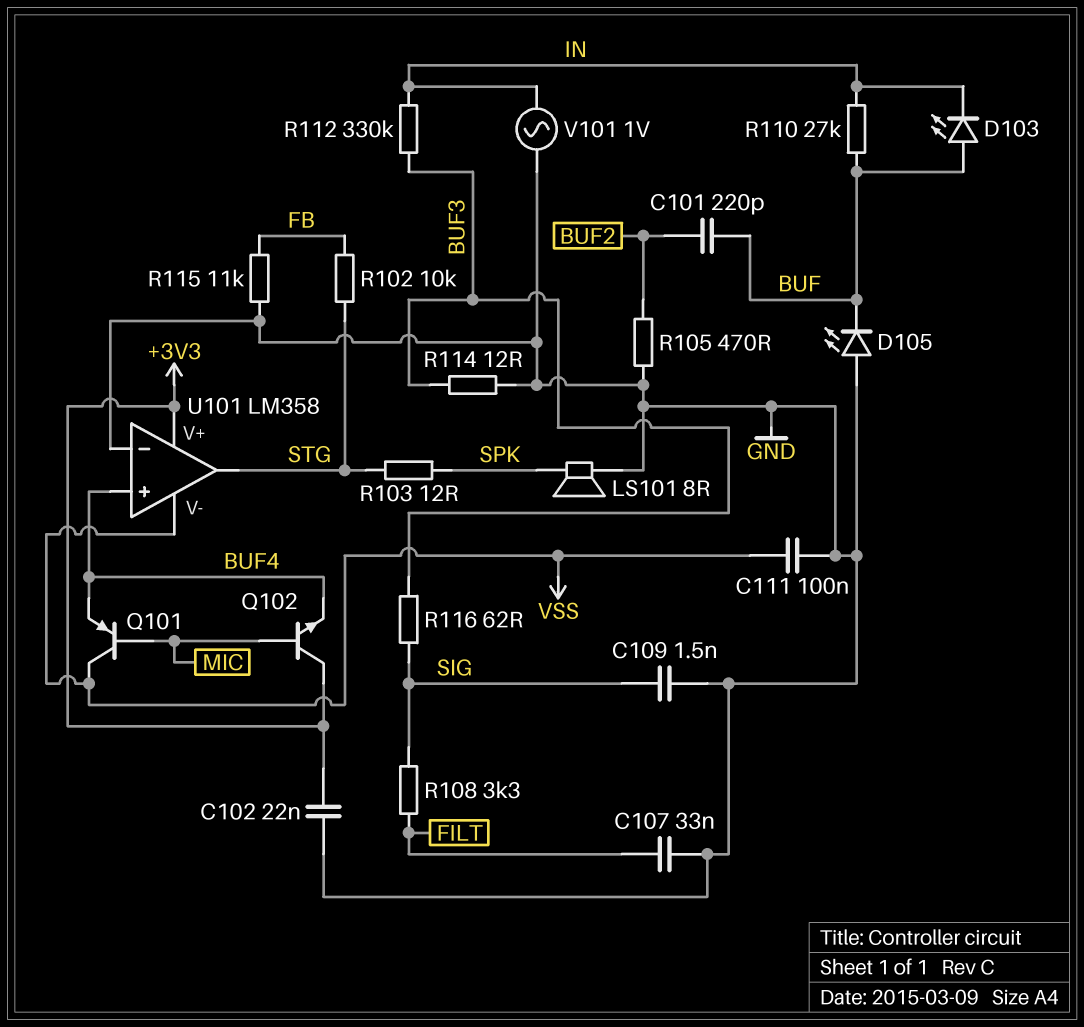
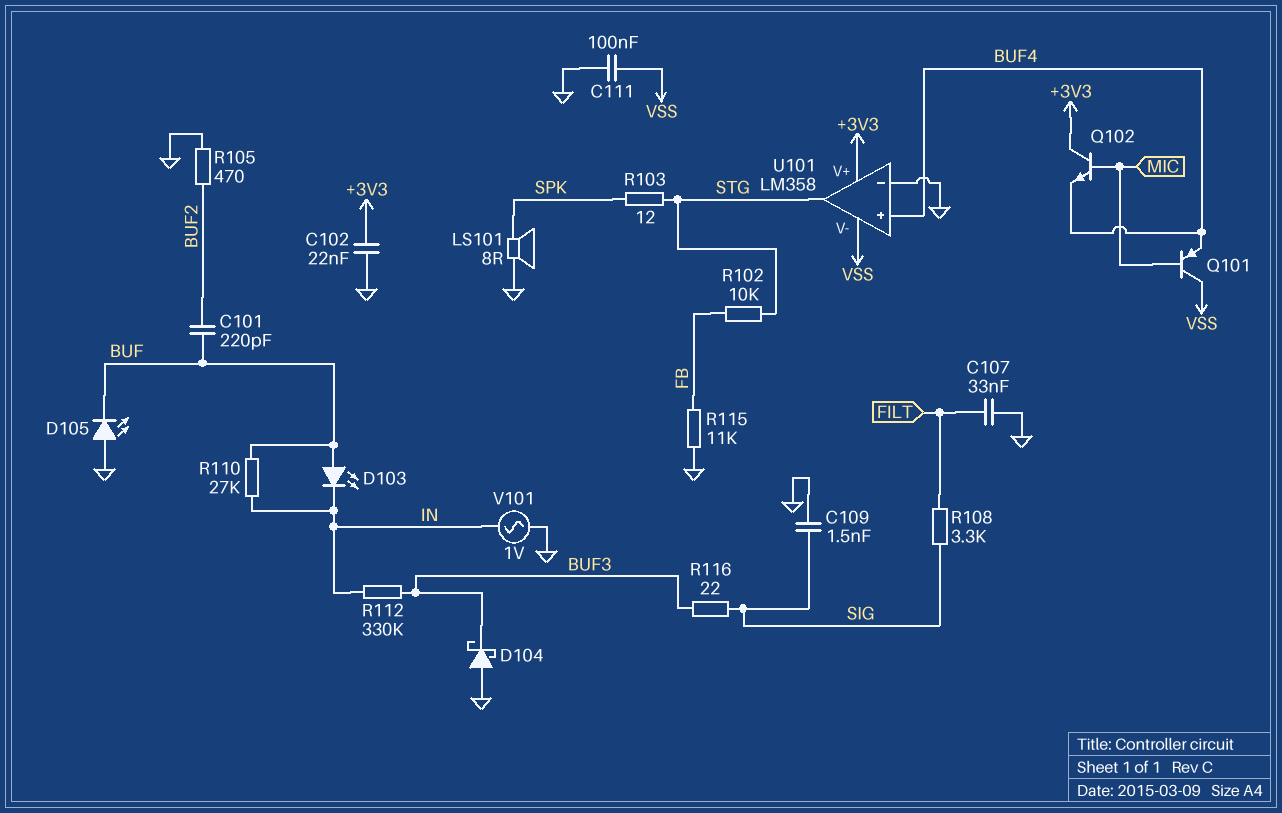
D104: none -> schottky (A GND, K BUF3)
R114: 12 (BUF3, GND) -> none
R116: 62 (BUF3, SIG) -> 22 (BUF3, SIG)

